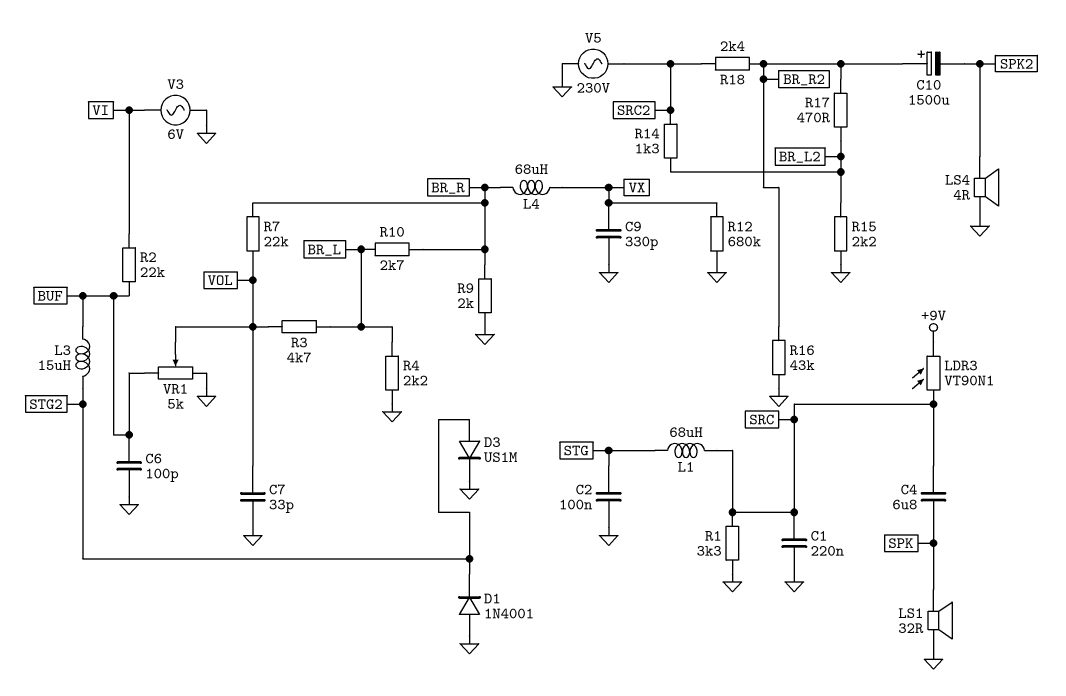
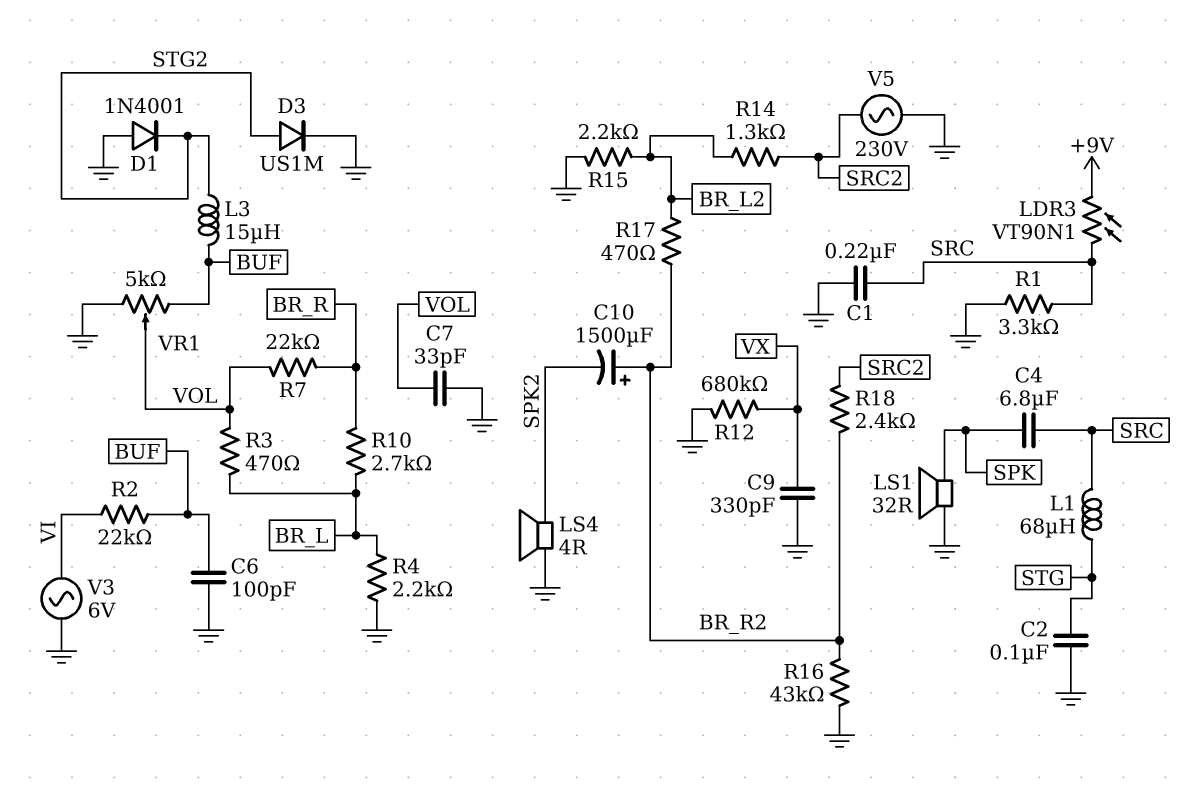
L4: 68uH (BR_R, VX) -> none
R3: 4.7k (BR_L, VOL) -> 470 (BR_L, VOL)
R9: 2k (BR_R, GND) -> none

